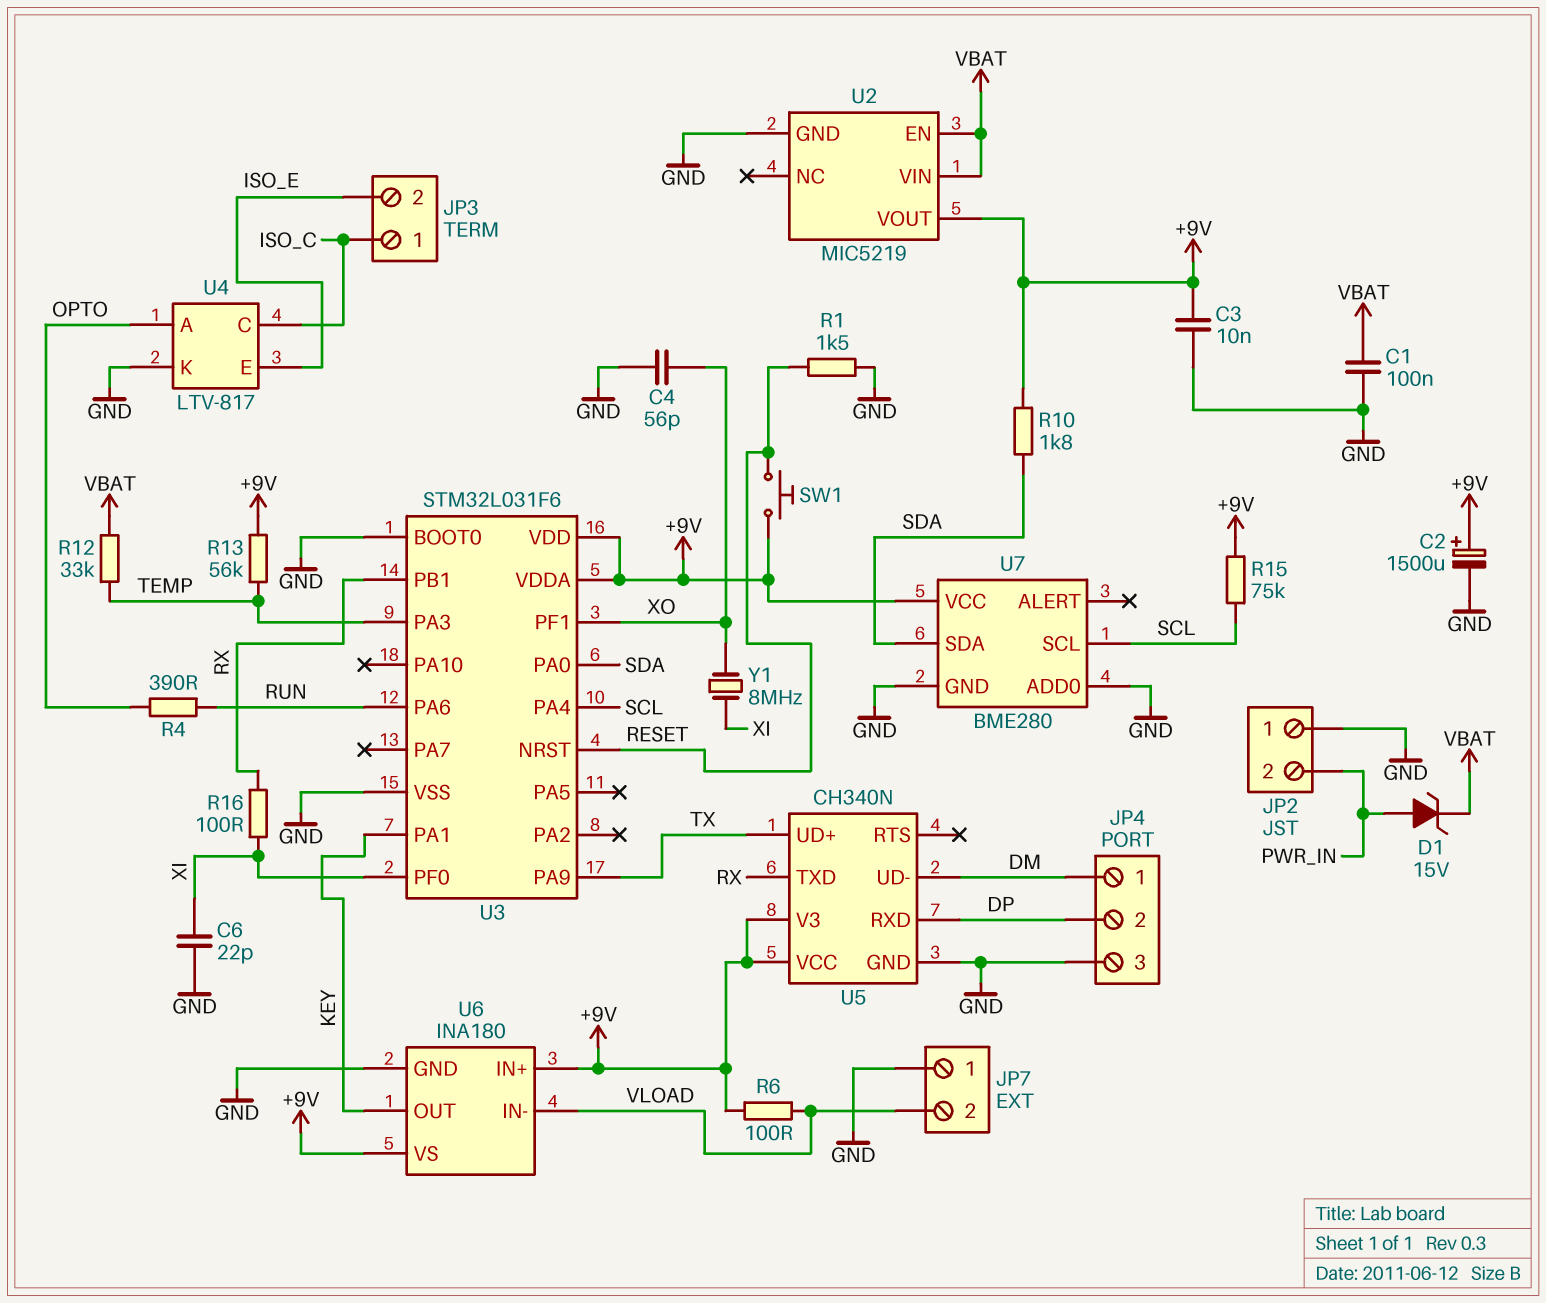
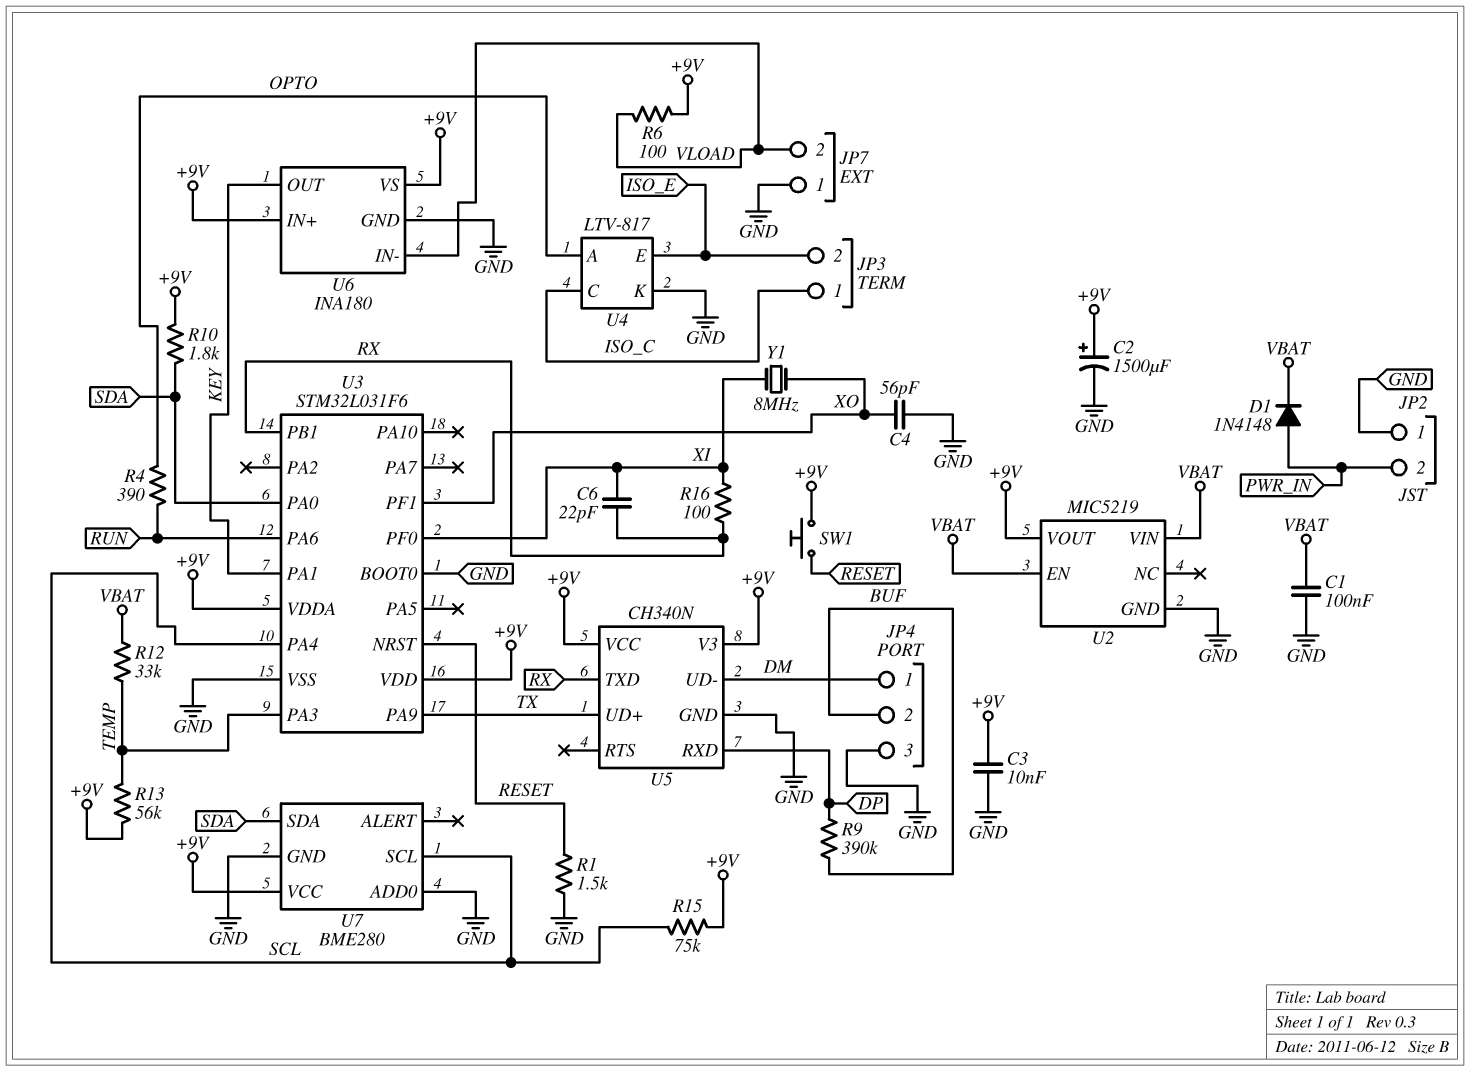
C6: 22pF (GND, XI) -> 22pF (RX, XI)
D1: zener 15V (A PWR_IN, K VBAT) -> diode 1N4148 (A PWR_IN, K VBAT)
JP4 pin 2: DP -> BUF
R9: none -> 390k (BUF, DP)

